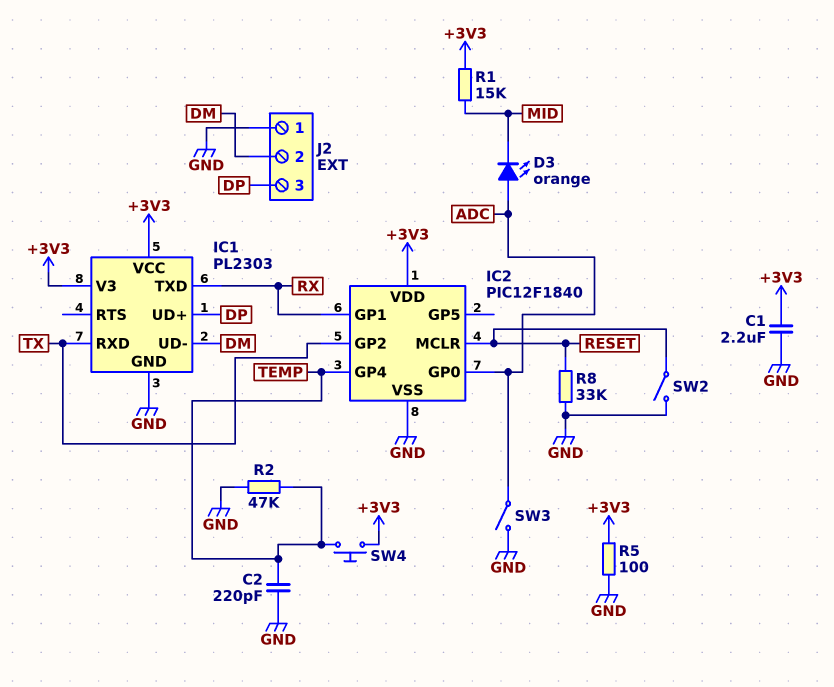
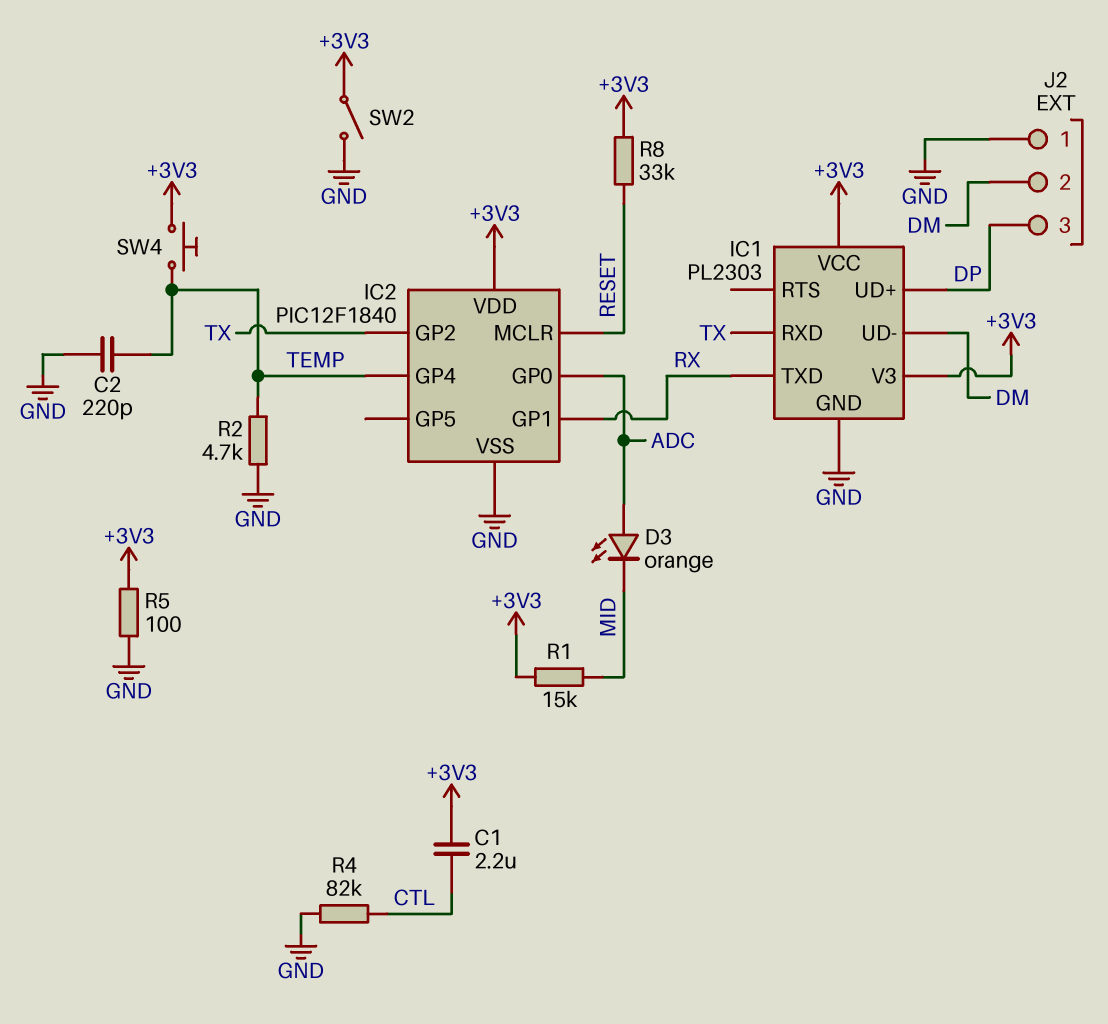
C1: 2.2uF (+3V3, GND) -> 2.2uF (+3V3, CTL)
R2: 47k (GND, TEMP) -> 4.7k (GND, TEMP)
R4: none -> 82k (CTL, GND)
R8: 33k (GND, RESET) -> 33k (+3V3, RESET)
SW2: switch (GND, RESET) -> switch (+3V3, GND)
SW3: switch (ADC, GND) -> none

